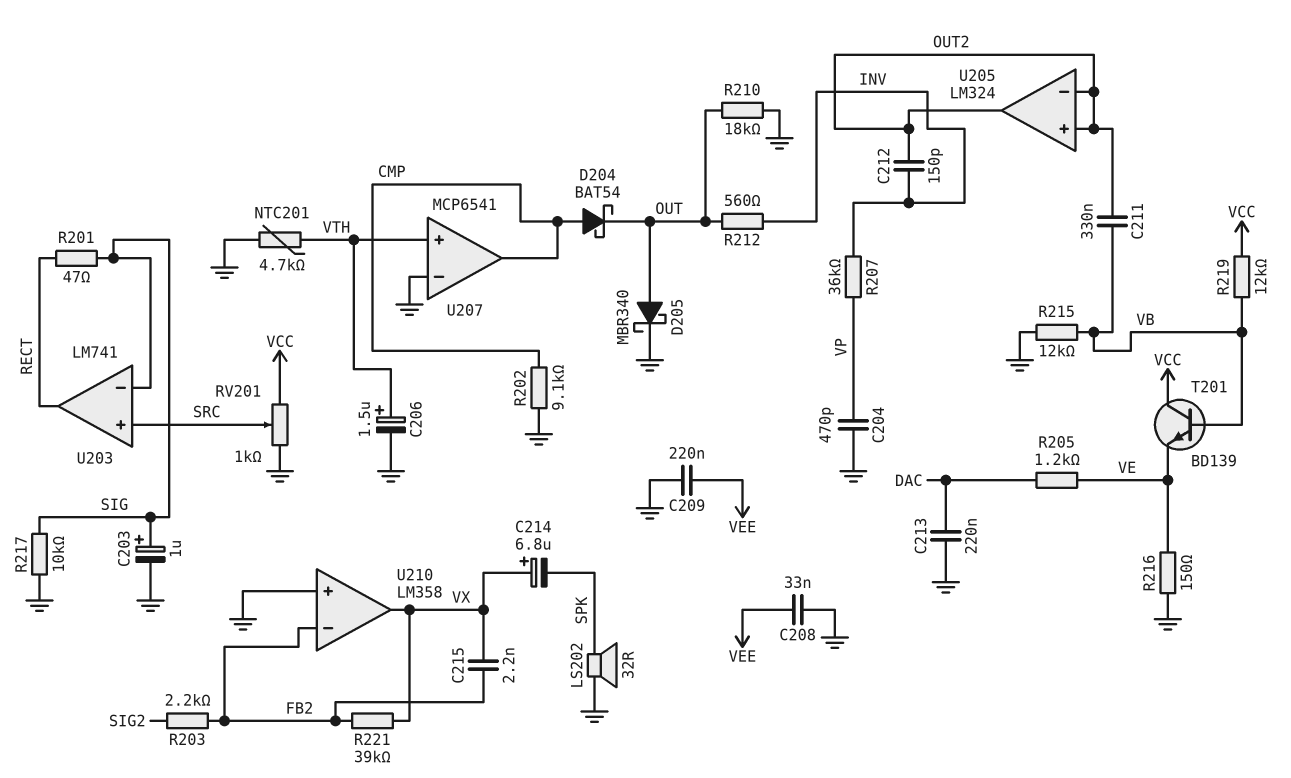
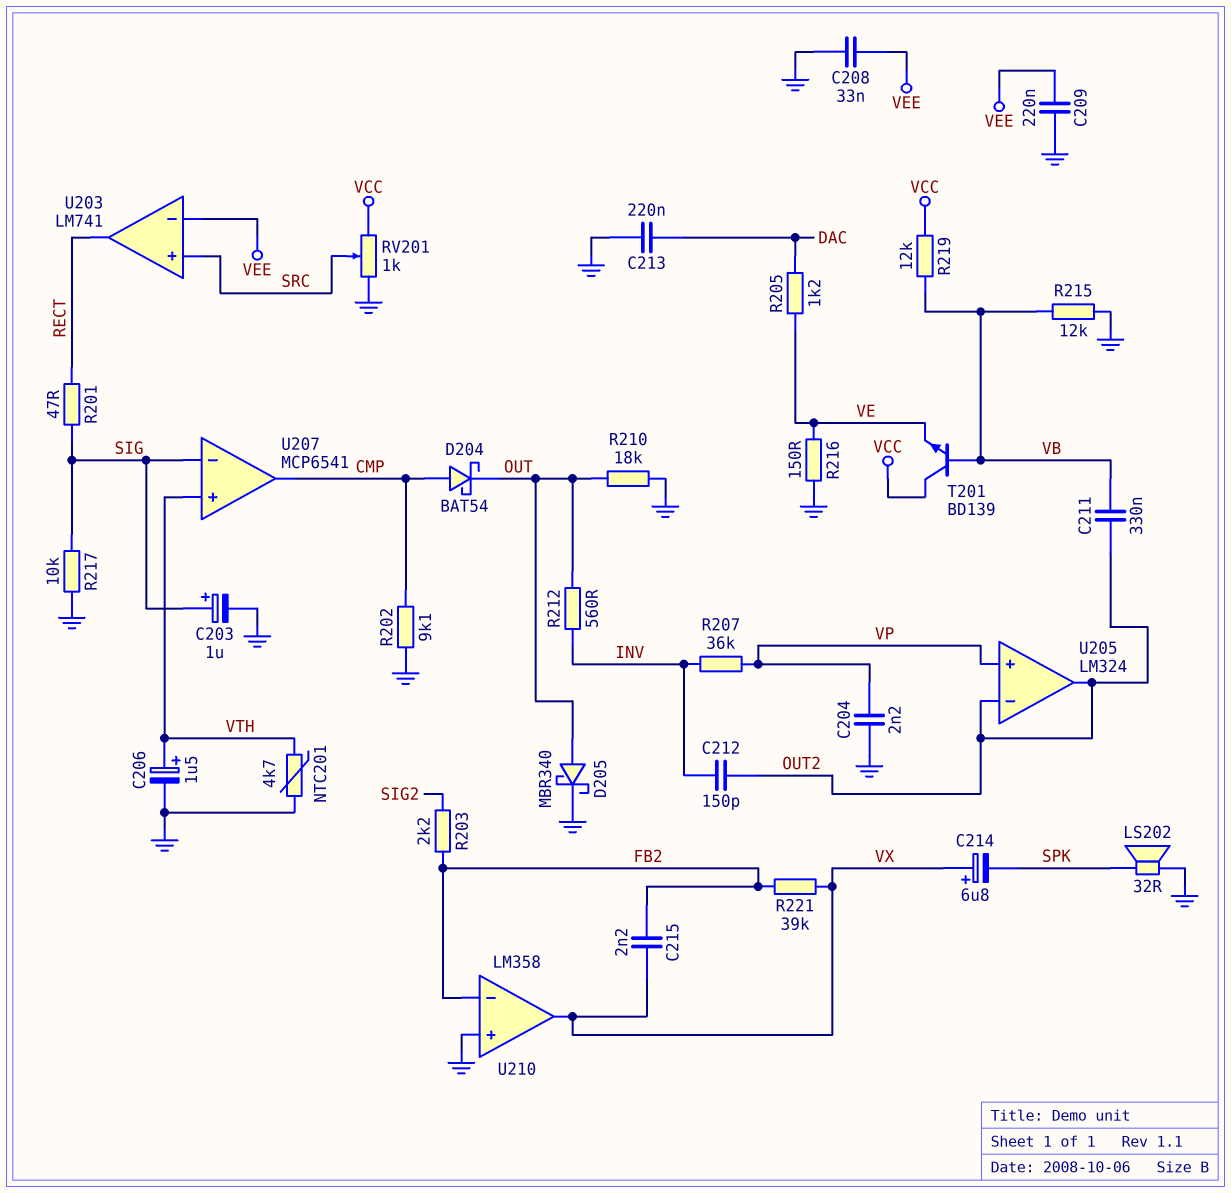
C204: 470pF (GND, VP) -> 2.2nF (GND, VP)
U203 pin in-: SIG -> VEE
U205 pin in+: OUT2 -> VP
U207 pin in-: GND -> SIG

